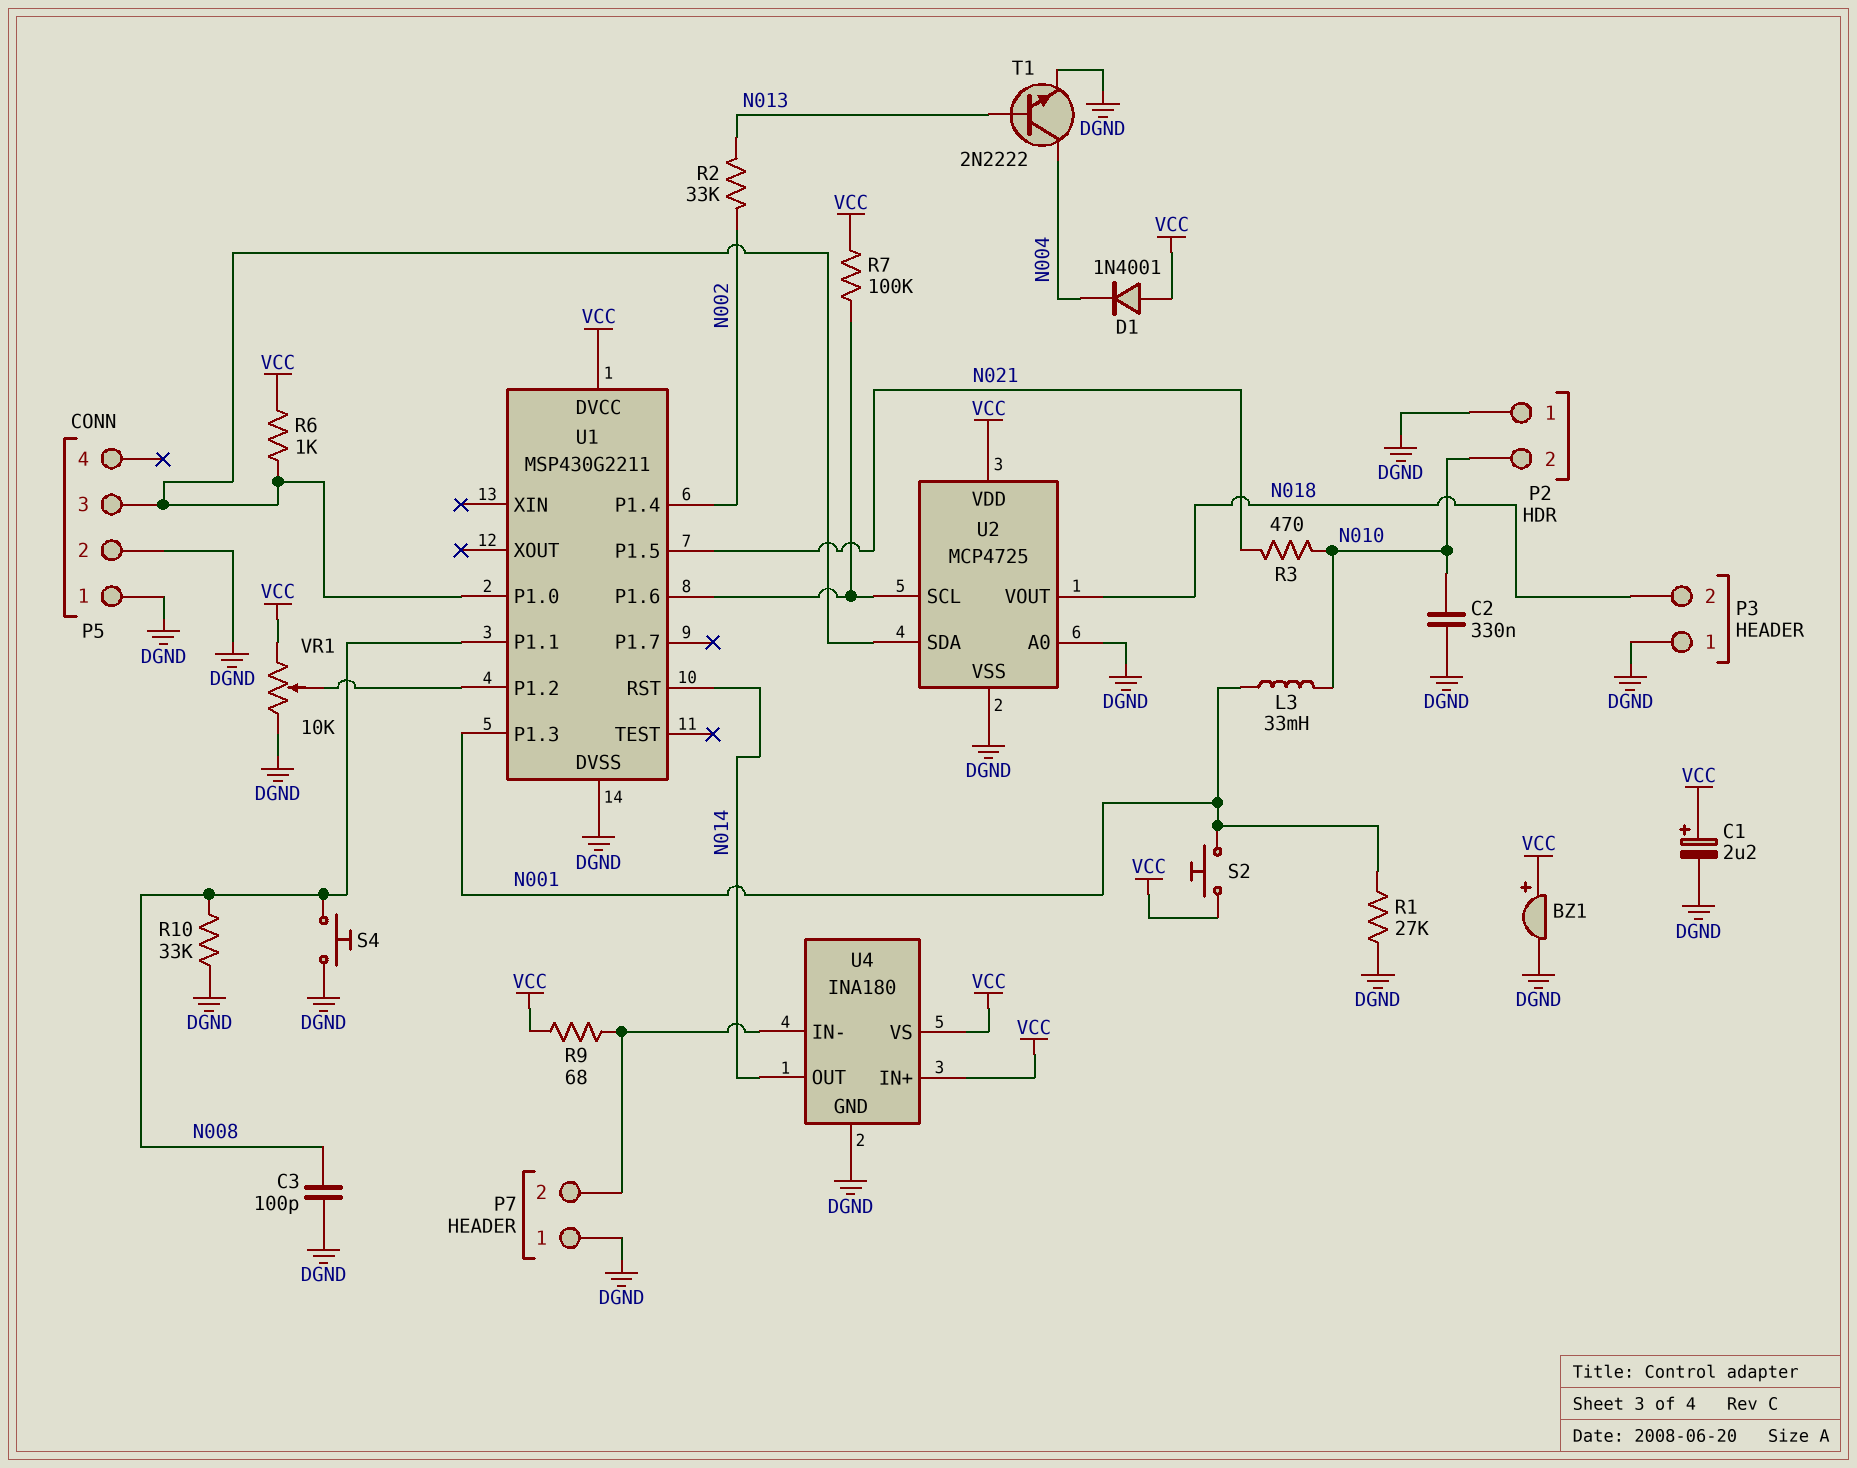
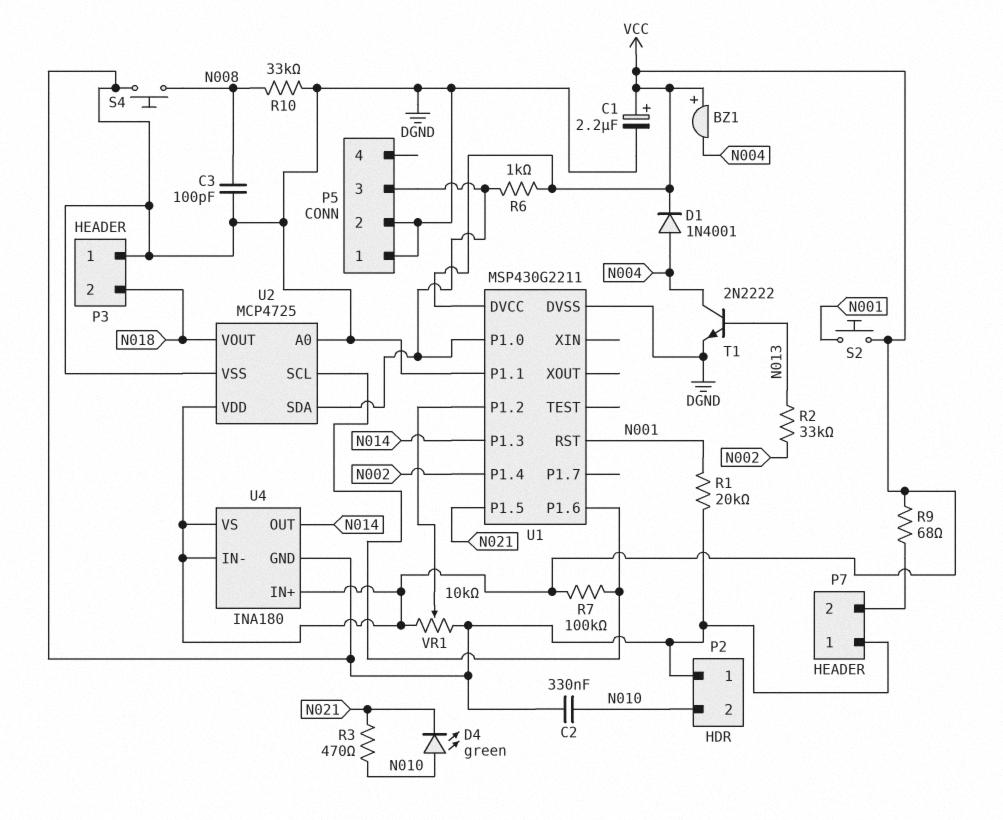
BZ1: buzzer (plus VCC, minus DGND) -> buzzer (plus VCC, minus N004)
D1: diode 1N4001 (A VCC, K N004) -> diode 1N4001 (A N004, K VCC)
D4: none -> LED green (A N010, K N021)
L3: 33mH (N001, N010) -> none
R1: 27k (DGND, N001) -> 20k (DGND, N001)
U1 pin P1.1: N008 -> DGND
U1 pin P1.3: N001 -> N014
U1 pin RST: N014 -> N001
U4 pin IN-: P7/2 -> VCC

